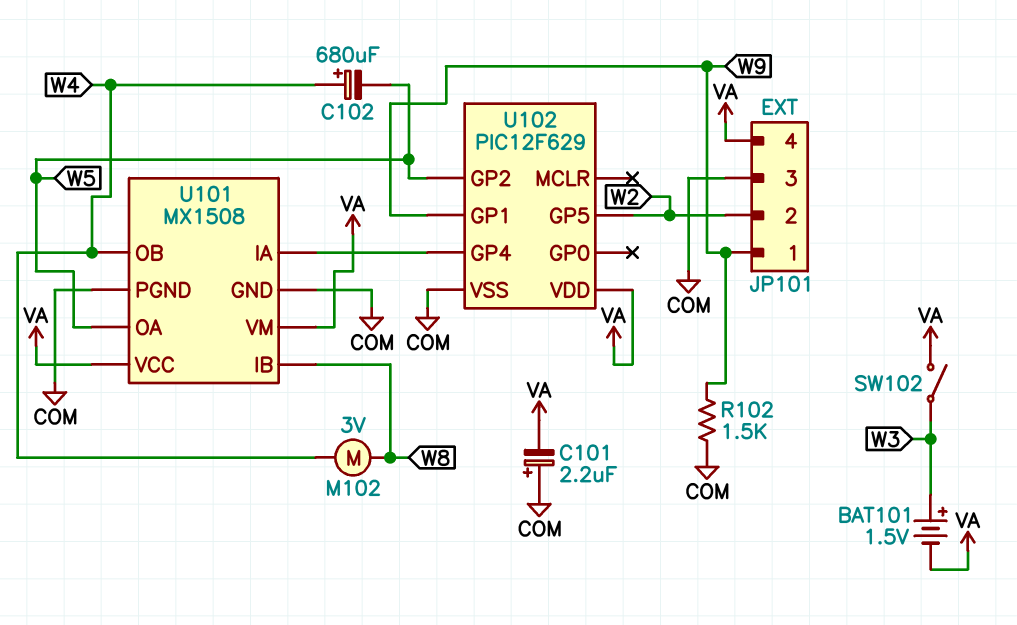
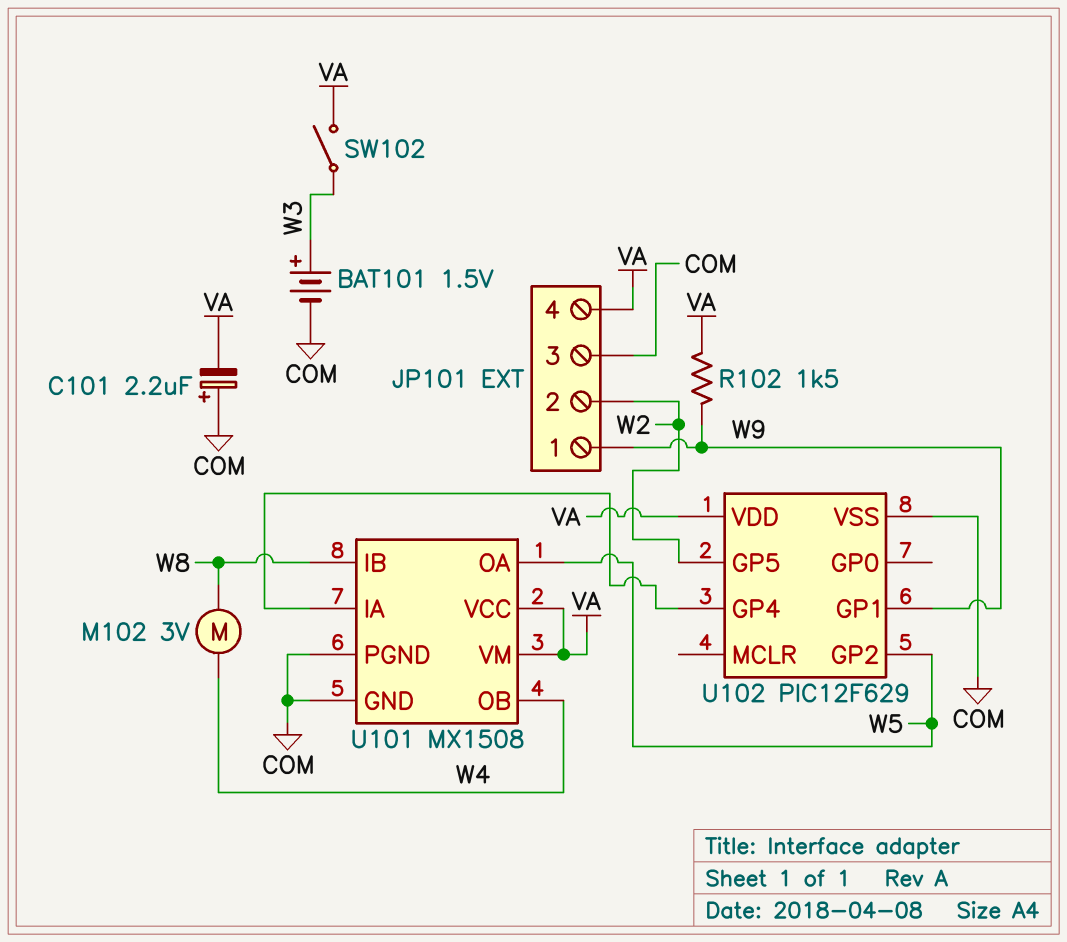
BAT101: 1.5V (plus W3, minus VA) -> 1.5V (plus W3, minus COM)
C102: 680uF (plus W4, minus W5) -> none
R102: 1.5k (COM, W9) -> 1.5k (VA, W9)

